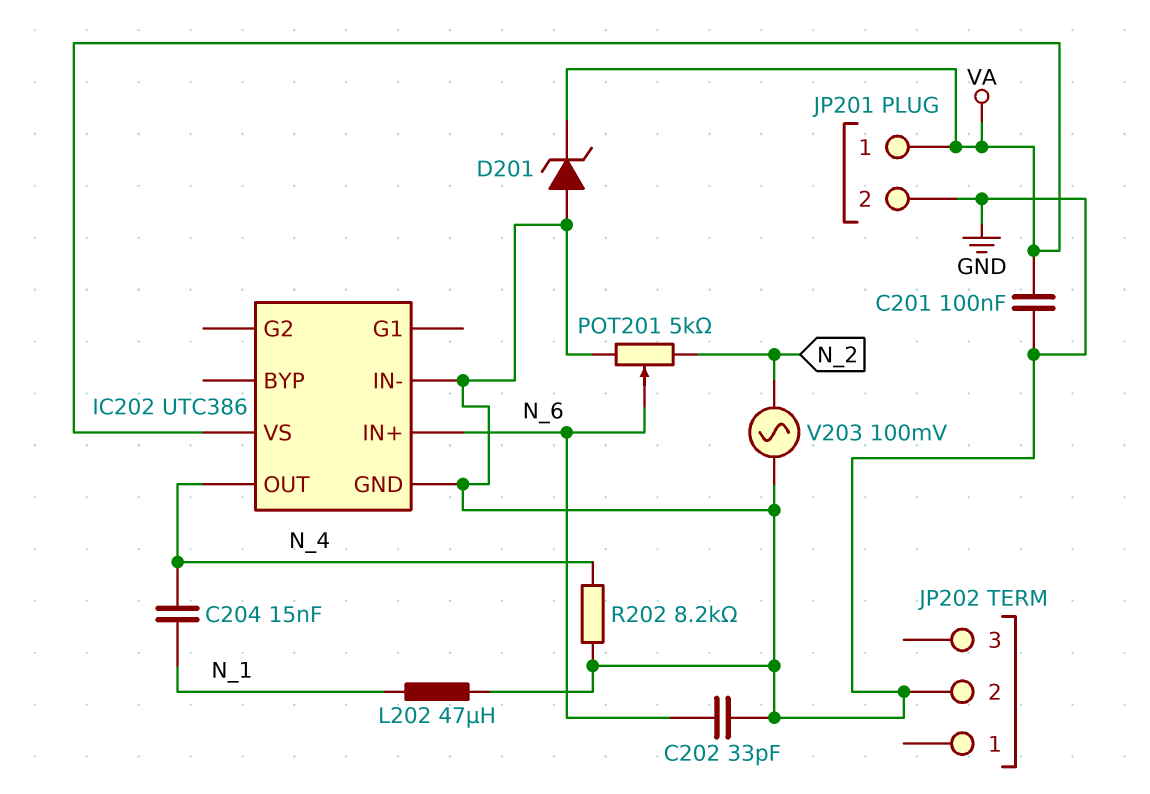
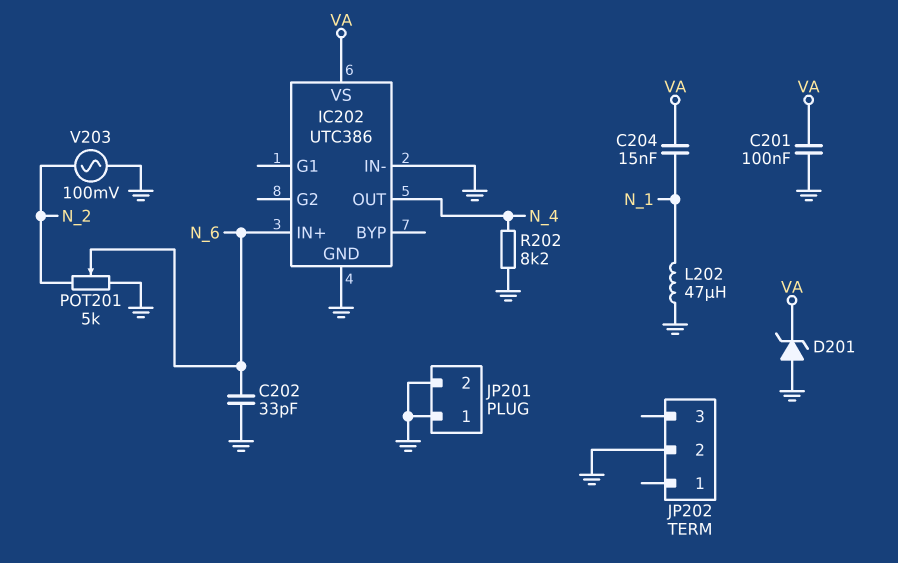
C204: 15nF (N_1, N_4) -> 15nF (N_1, VA)
JP201 pin 1: VA -> GND

